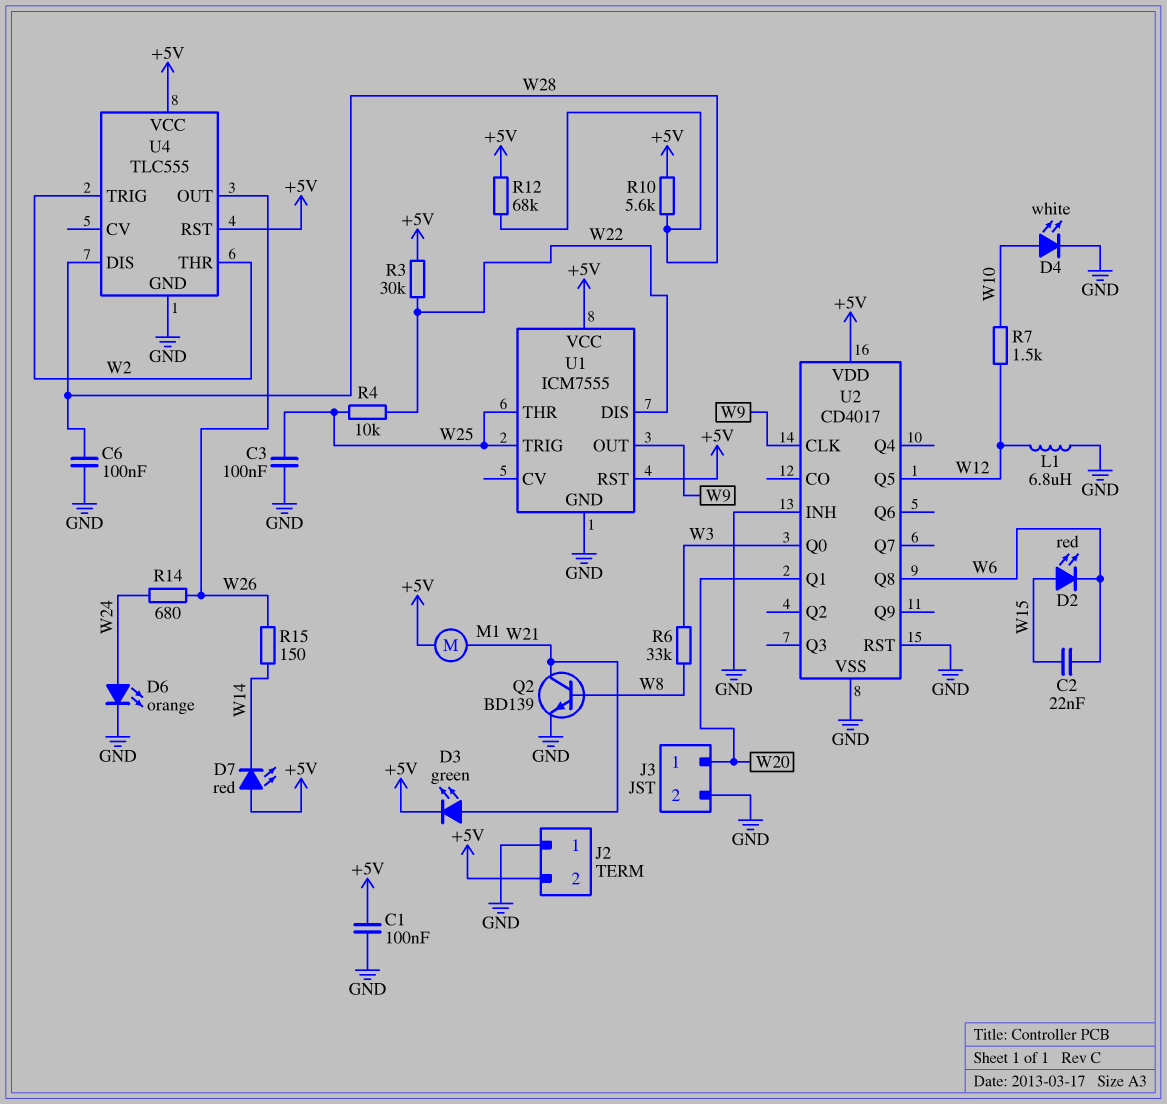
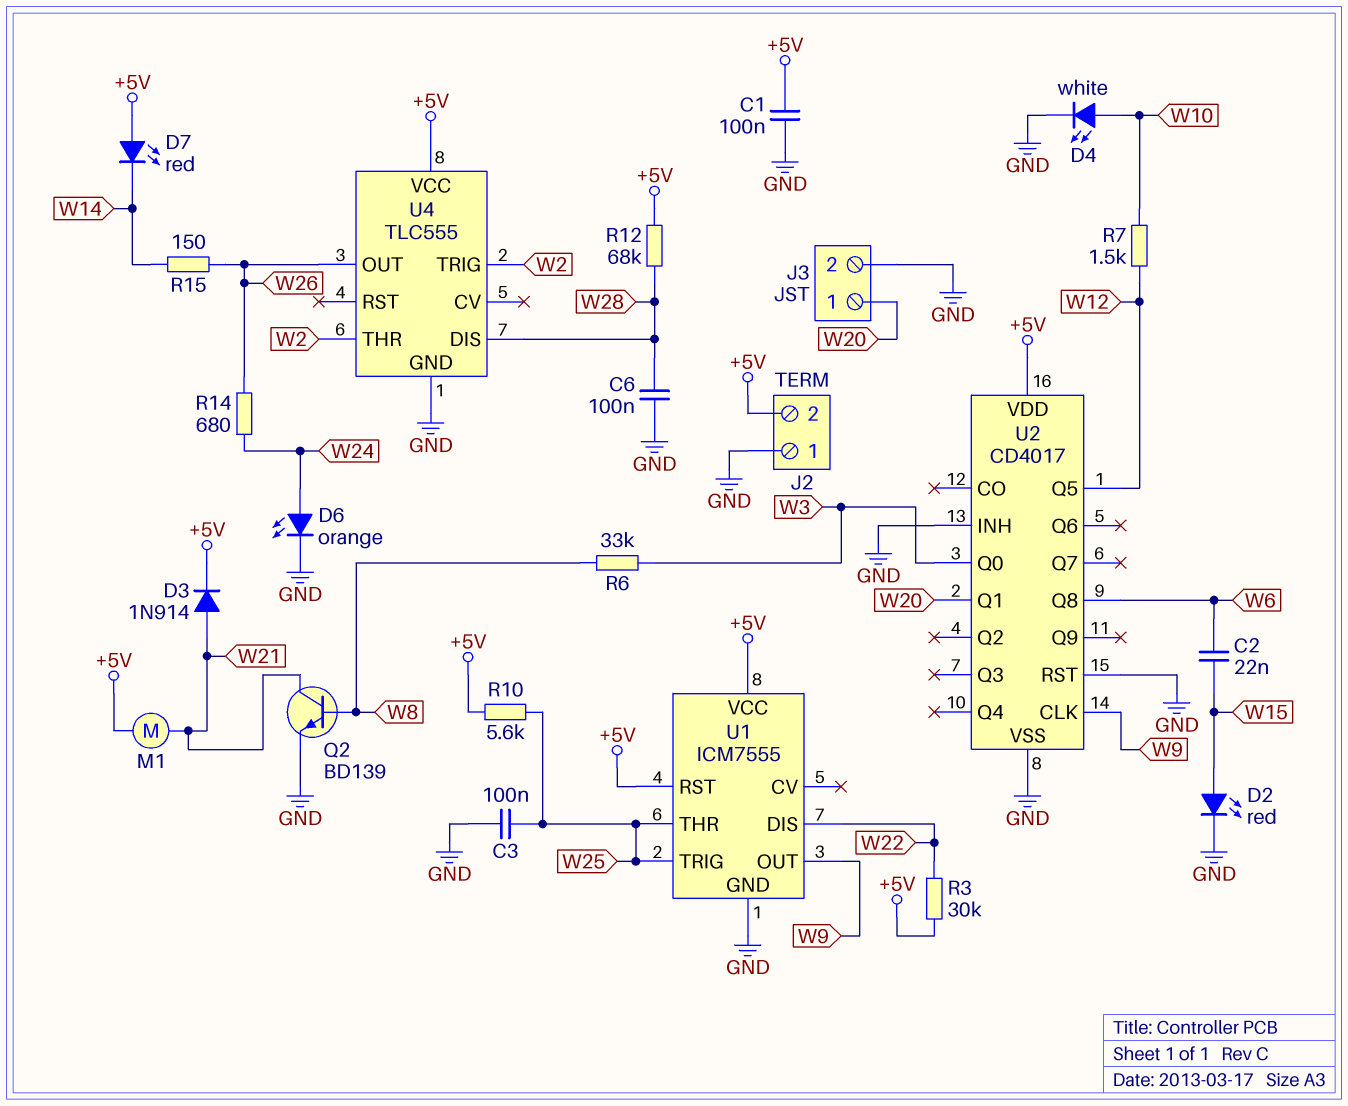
D2: LED red (A W15, K W6) -> LED red (A W15, K GND)
D3: LED green (A W21, K +5V) -> diode 1N914 (A W21, K +5V)
L1: 6.8uH (GND, W12) -> none
R4: 10k (W22, W25) -> none
R10: 5.6k (+5V, W28) -> 5.6k (+5V, W25)
U4 pin RST: +5V -> none

